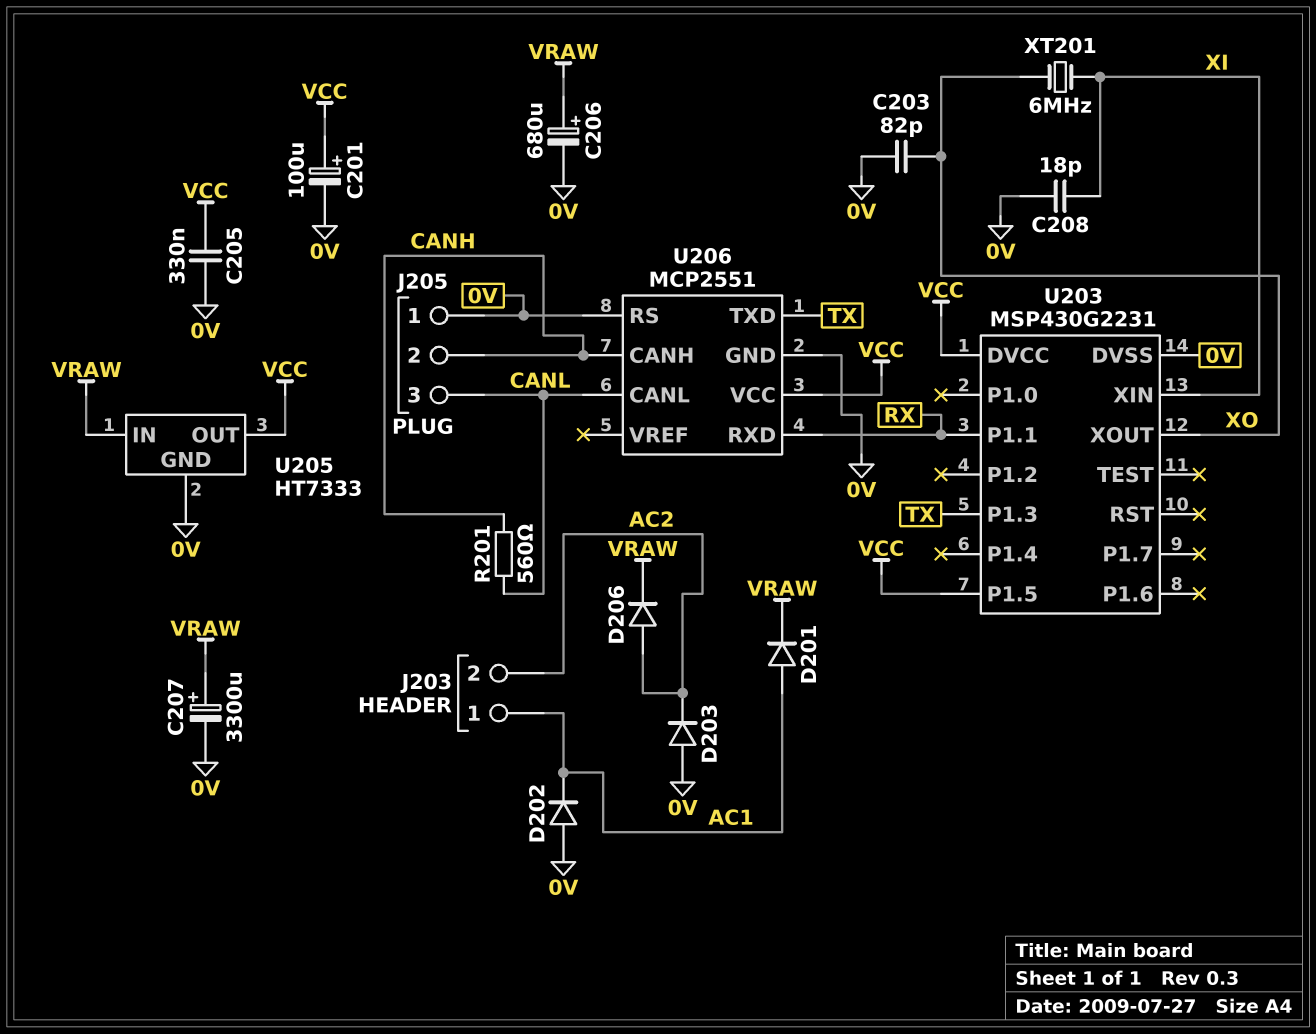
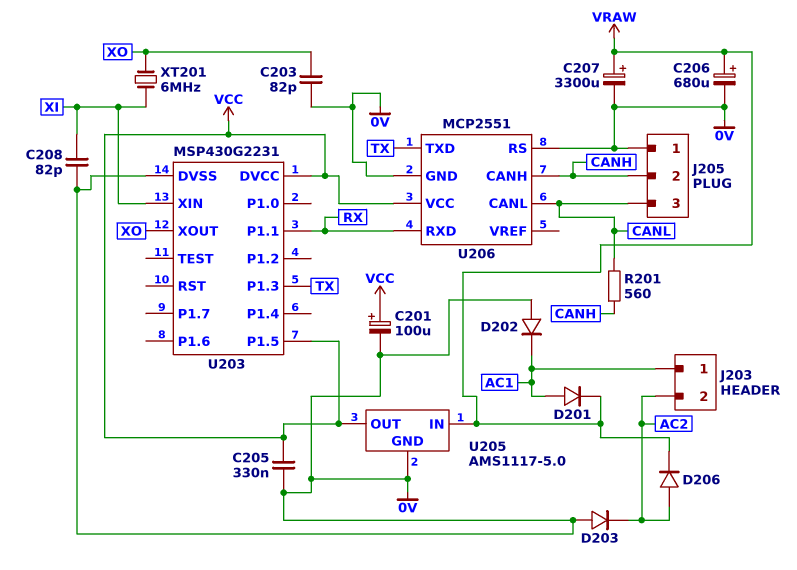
C208: 18pF (0V, XI) -> 82pF (0V, XI)
U205: HT7333 -> AMS1117-5.0

